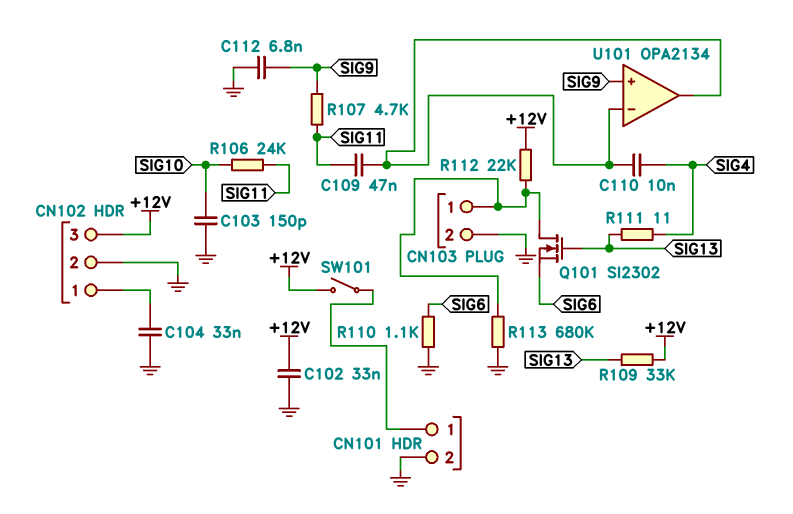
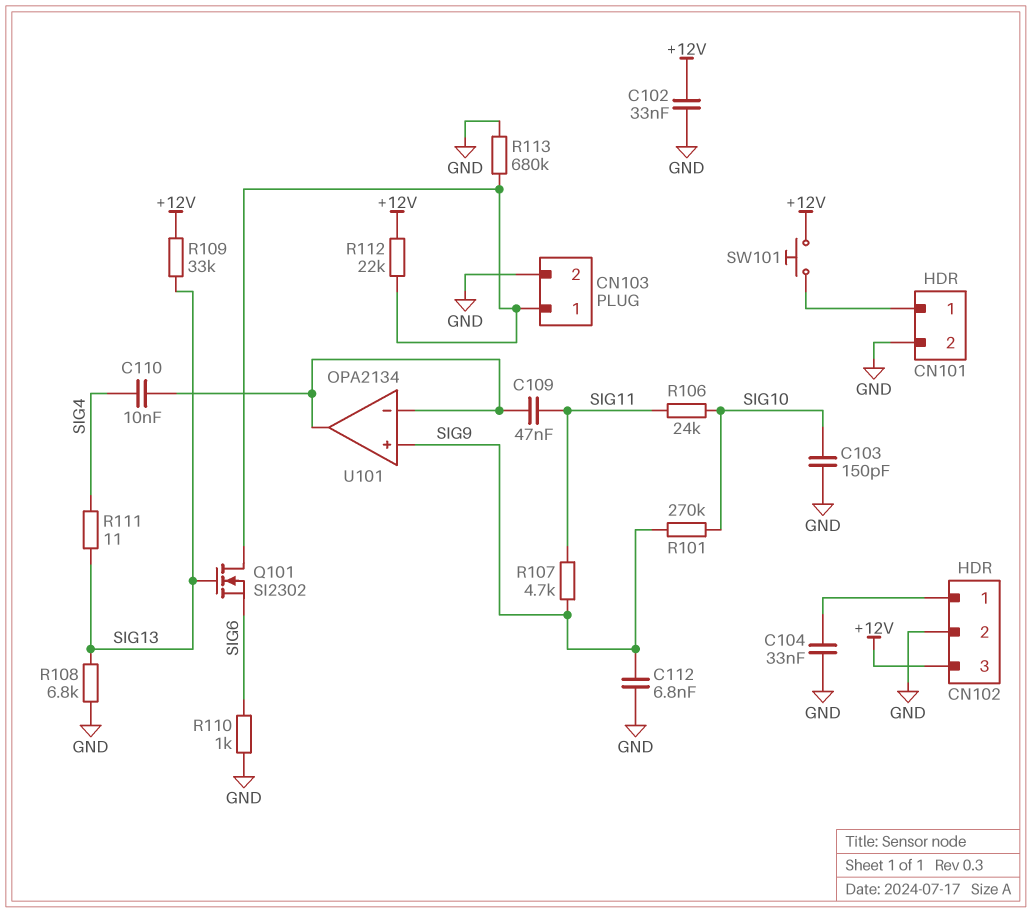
R101: none -> 270k (SIG9, SIG10)
R108: none -> 6.8k (GND, SIG13)
R110: 1.1k (GND, SIG6) -> 1k (GND, SIG6)
SW101: switch (+12V, CN101/1) -> button (+12V, CN101/1)

